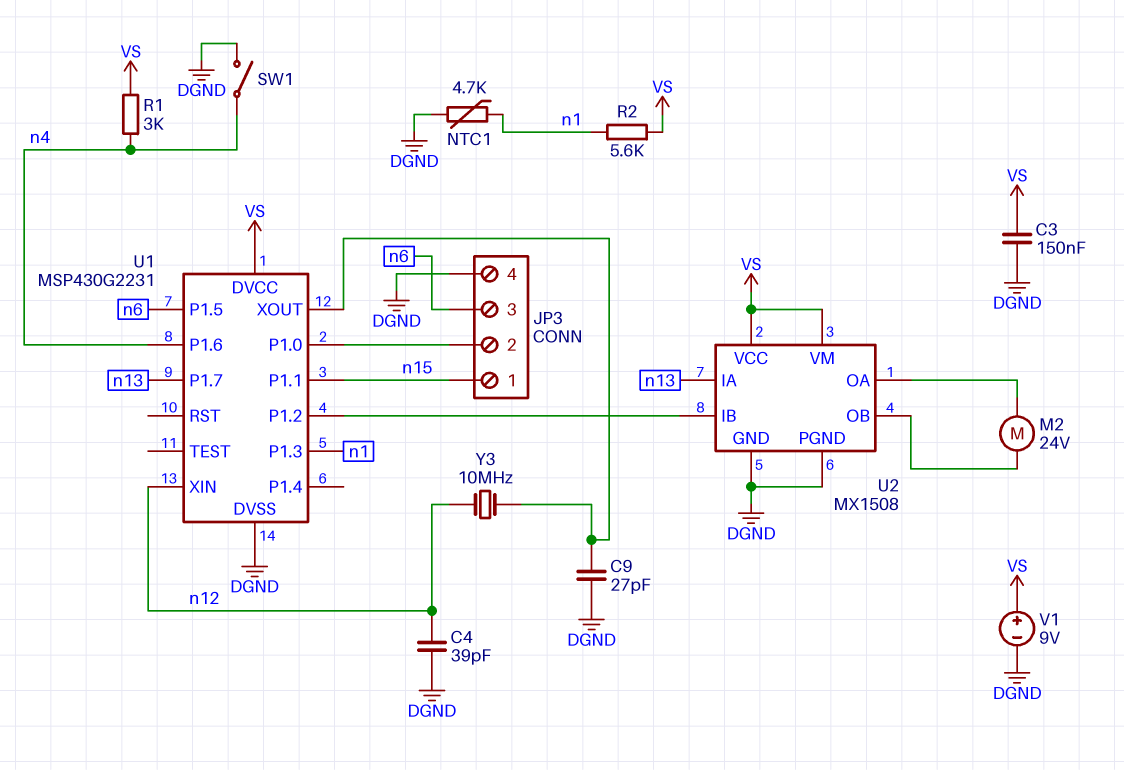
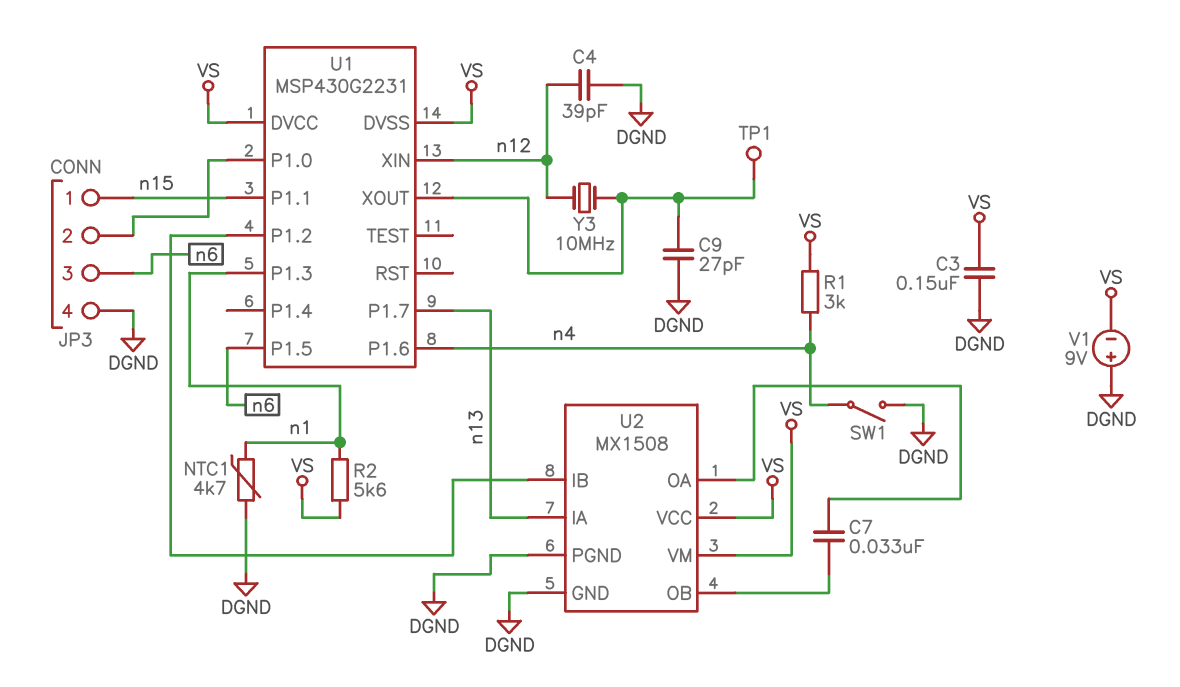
C7: none -> 33nF (U2/OA, U2/OB)
M2: motor 24V (U2/OA, U2/OB) -> none
TP1: none -> test point (U1/XOUT)
U1 pin DVSS: DGND -> VS
V1: 9V (plus VS, minus DGND) -> 9V (plus DGND, minus VS)

